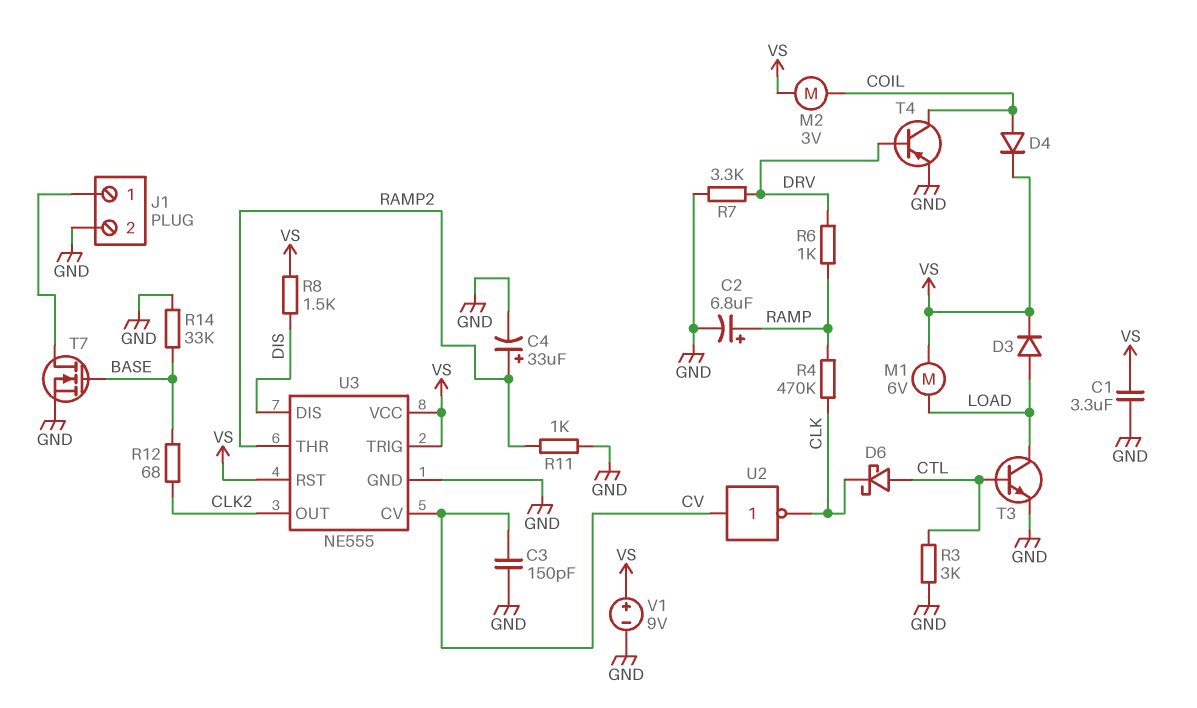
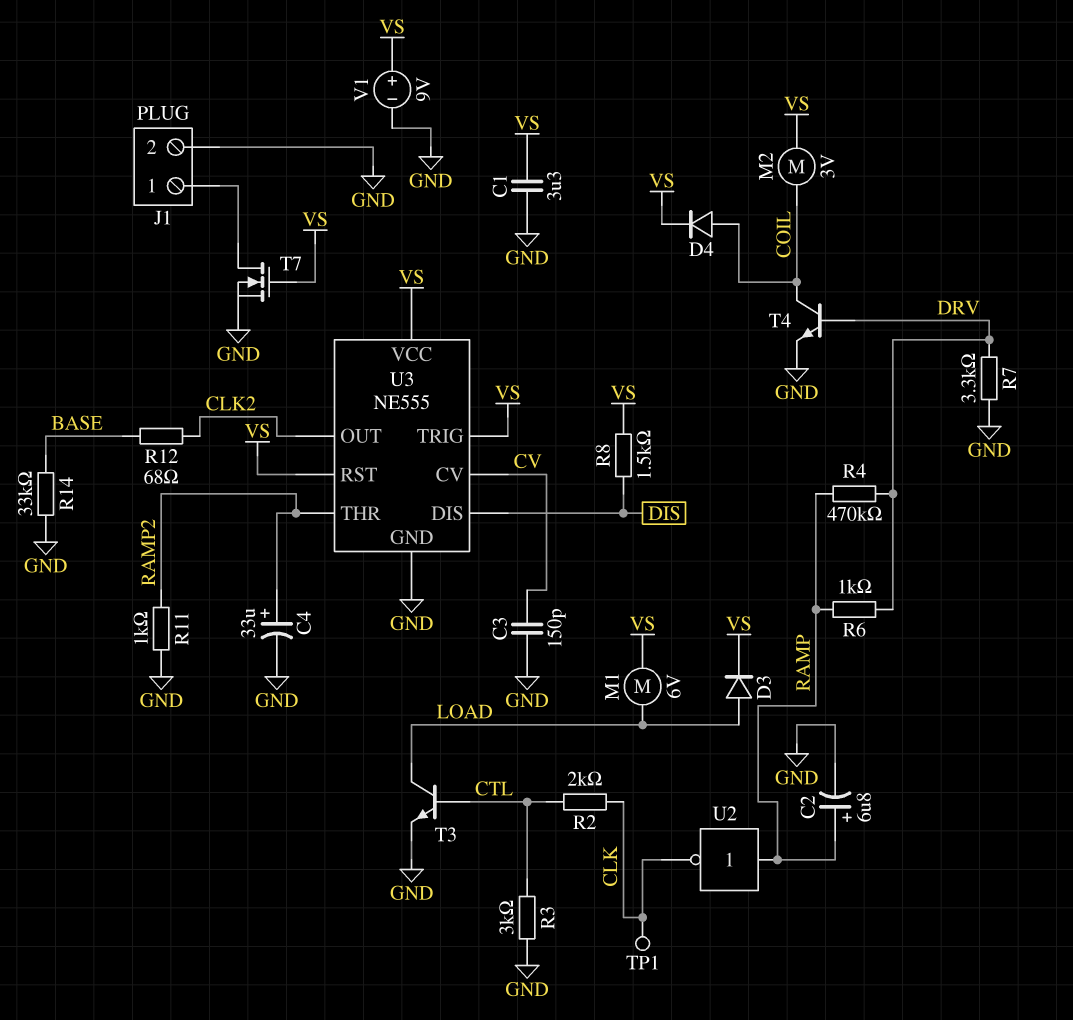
D6: schottky (A CTL, K CLK) -> none
R2: none -> 2k (CLK, CTL)
R4: 470k (CLK, RAMP) -> 470k (DRV, RAMP)
T4: PNP (B DRV, C COIL, E GND) -> NPN (B DRV, C COIL, E GND)
T7: NMOS (G BASE, D J1/1, S GND) -> NMOS (G VS, D J1/1, S GND)
TP1: none -> test point (CLK)
U2: NOT (in CV, out CLK) -> NOT (in RAMP, out CLK)

